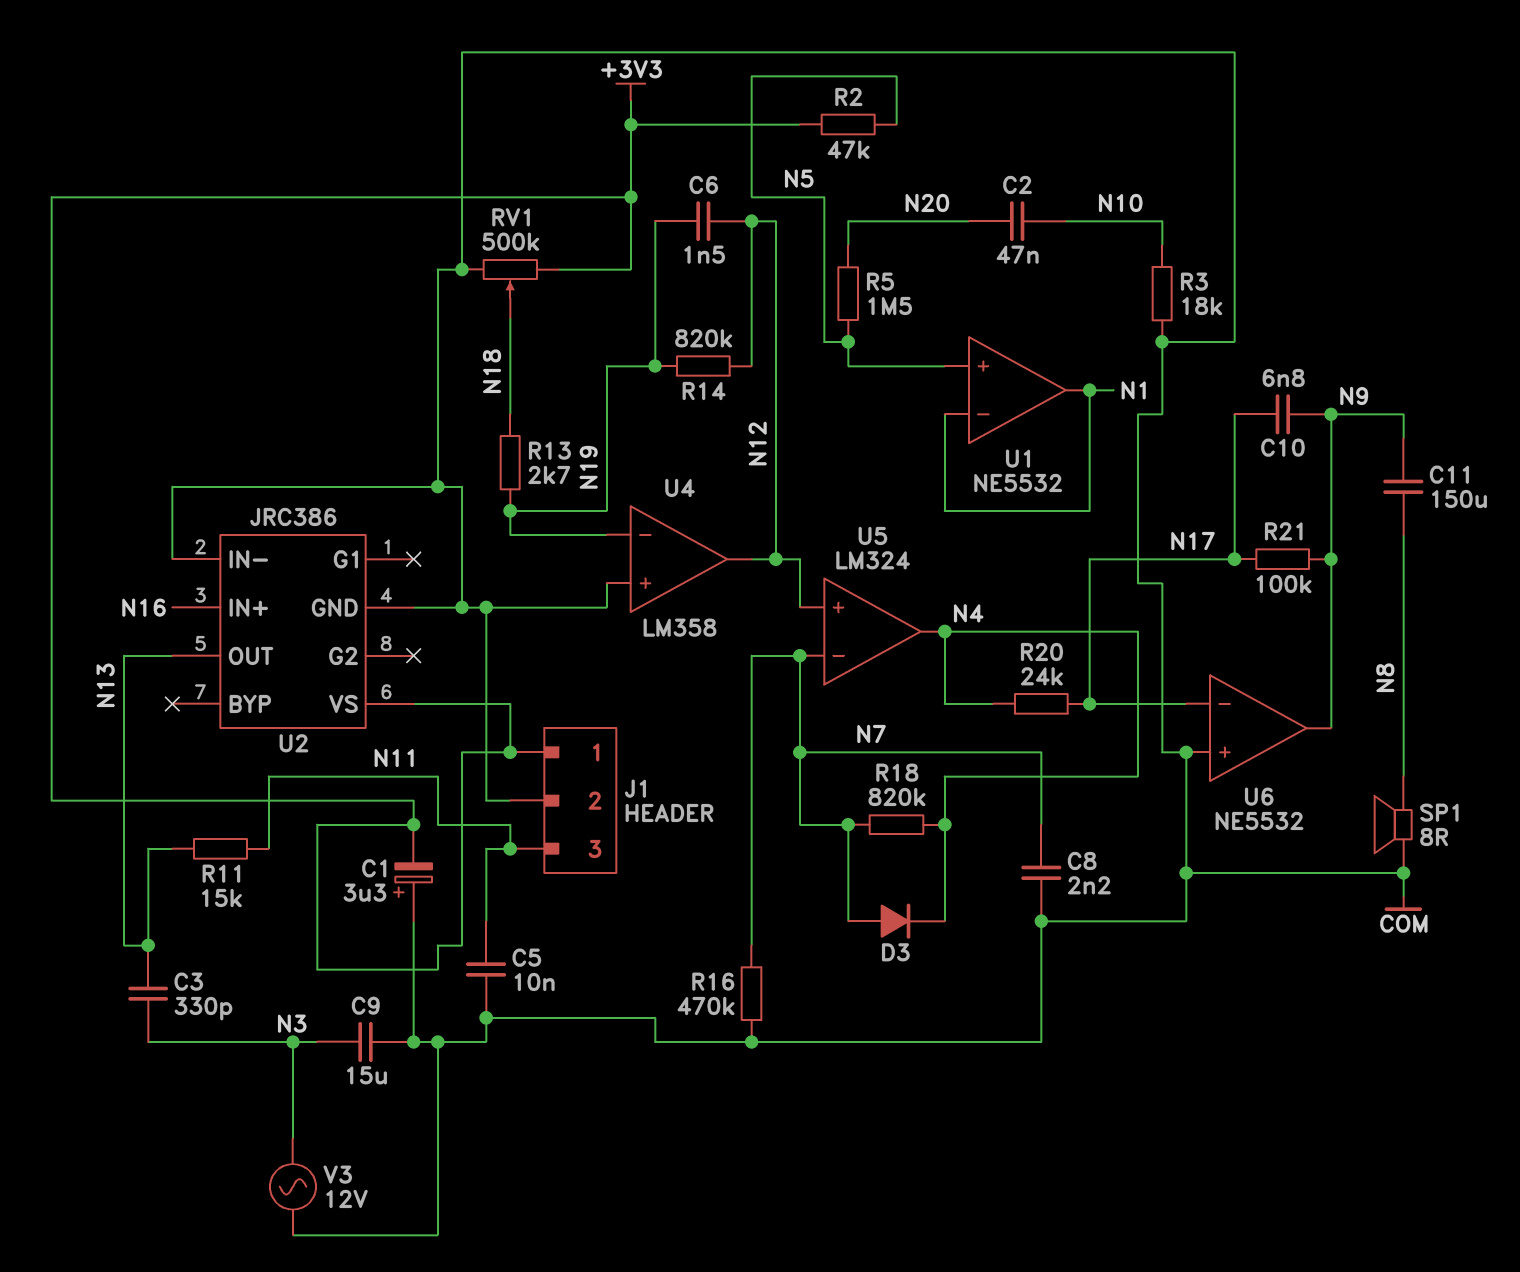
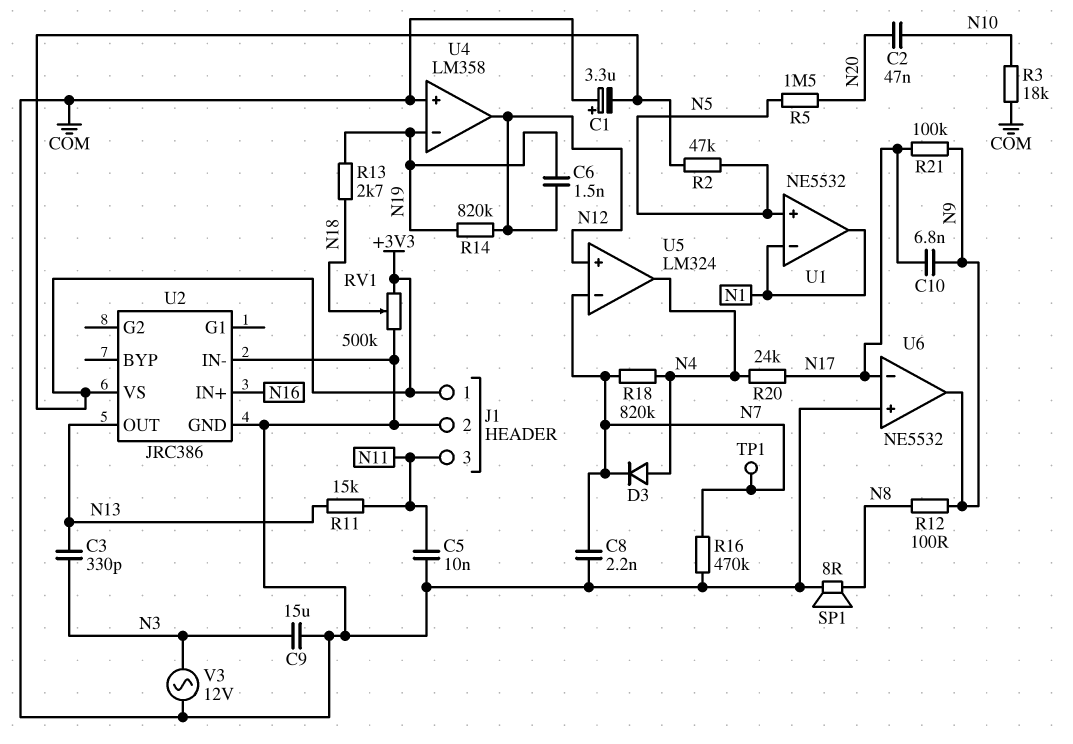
C11: 150uF (N8, N9) -> none
D3: diode (A N7, K N4) -> diode (A N4, K N7)
R12: none -> 100 (N8, N9)
TP1: none -> test point (N7)

